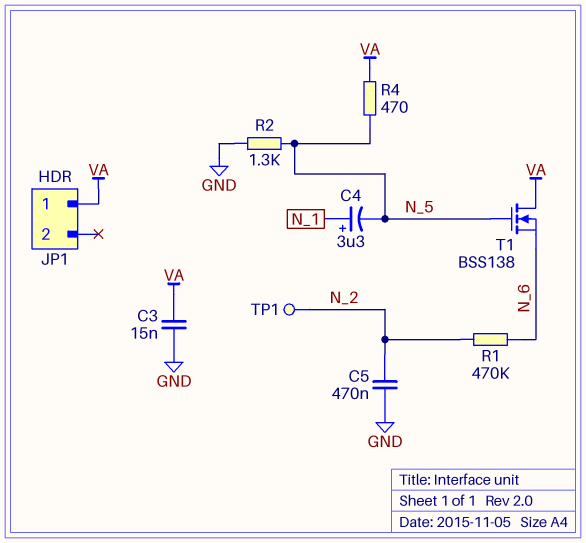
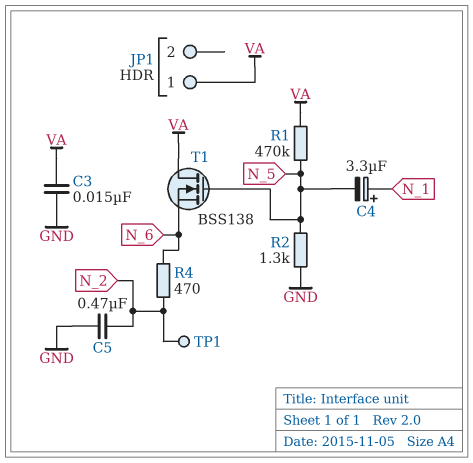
R1: 470k (N_2, N_6) -> 470k (N_5, VA)
R4: 470 (N_5, VA) -> 470 (N_2, N_6)

